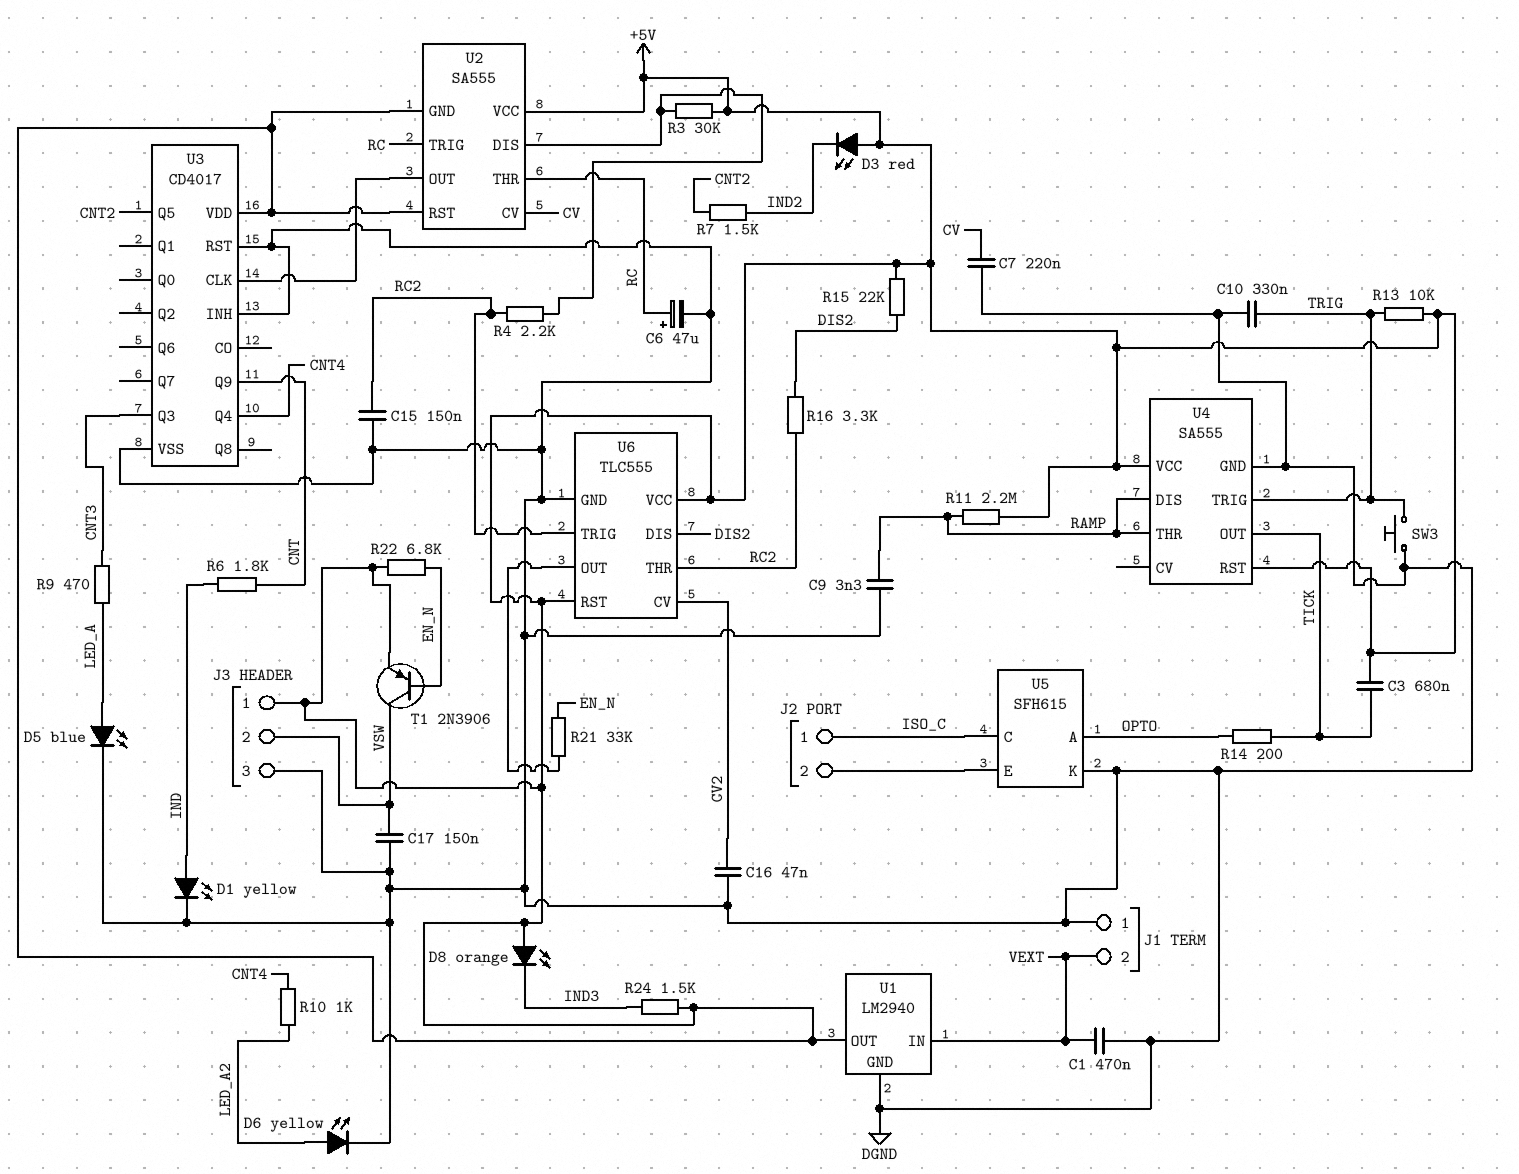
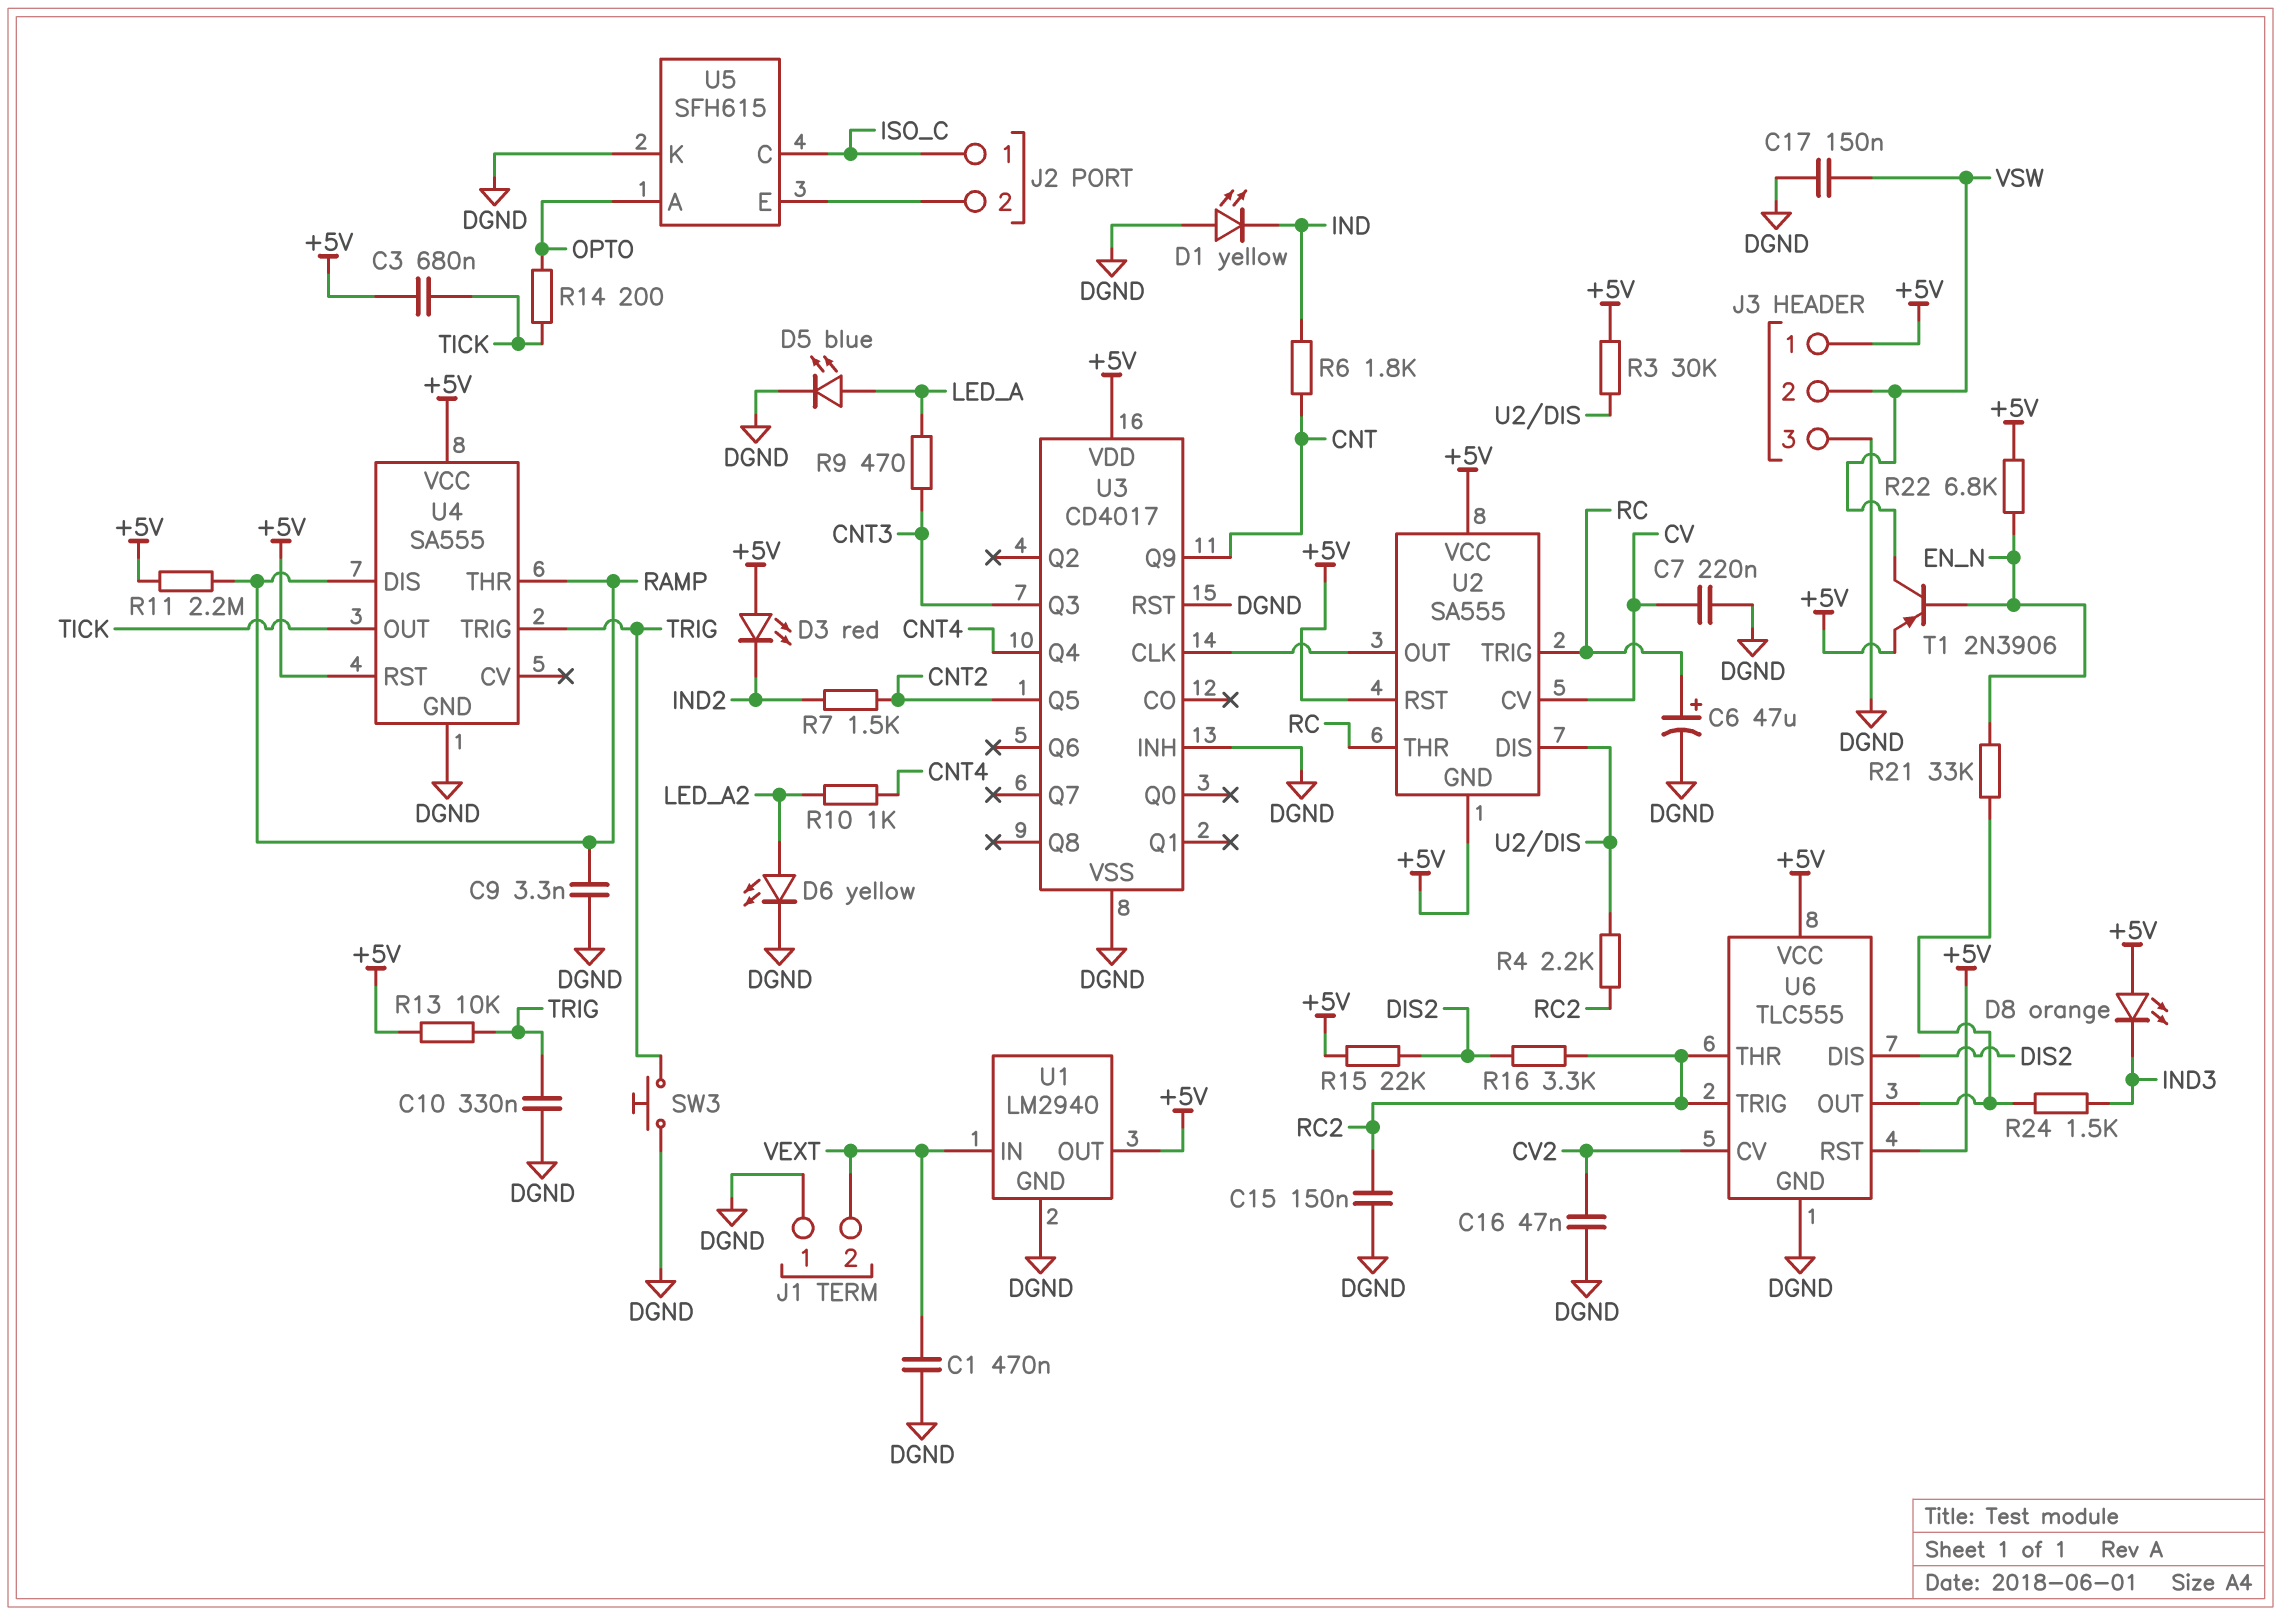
D1: LED yellow (A IND, K DGND) -> LED yellow (A DGND, K IND)
R24: 1.5k (+5V, IND3) -> 1.5k (IND3, U6/OUT)

